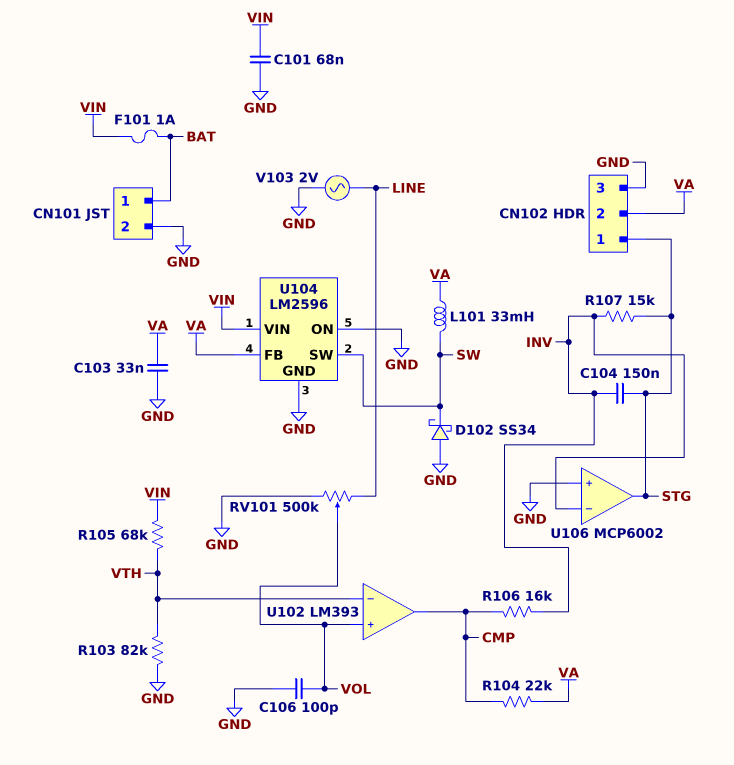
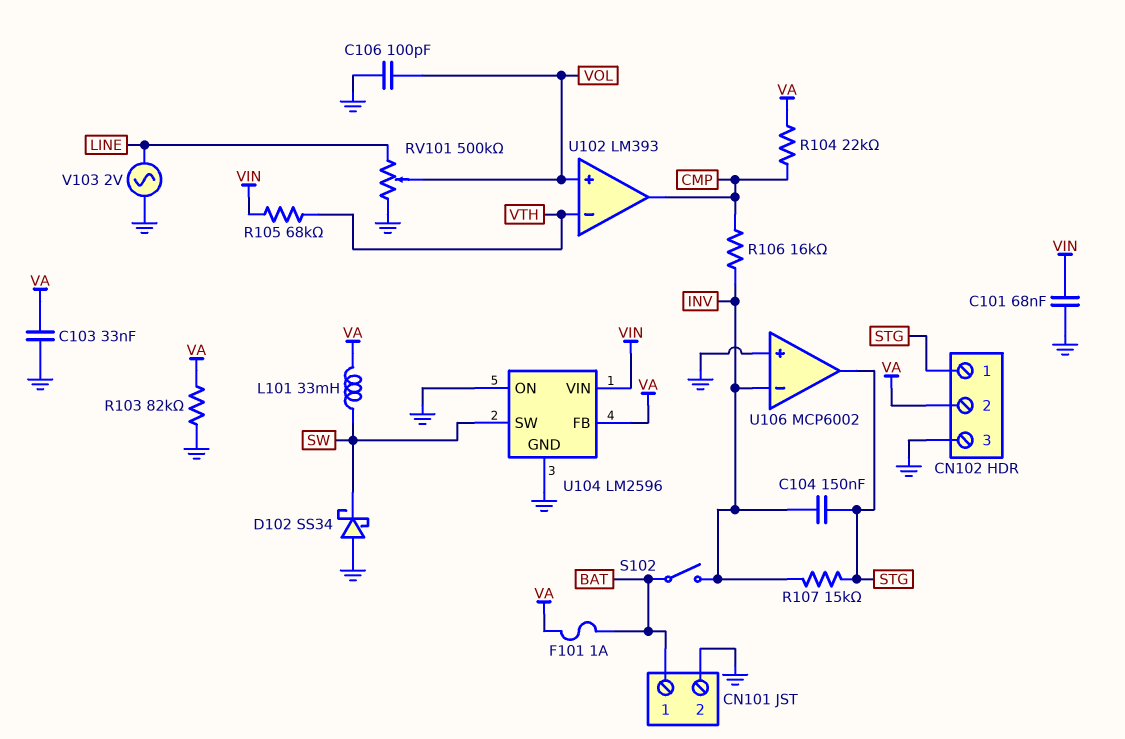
F101: 1A (BAT, VIN) -> 1A (BAT, VA)
R103: 82k (GND, VTH) -> 82k (GND, VA)
S102: none -> switch (BAT, INV)

